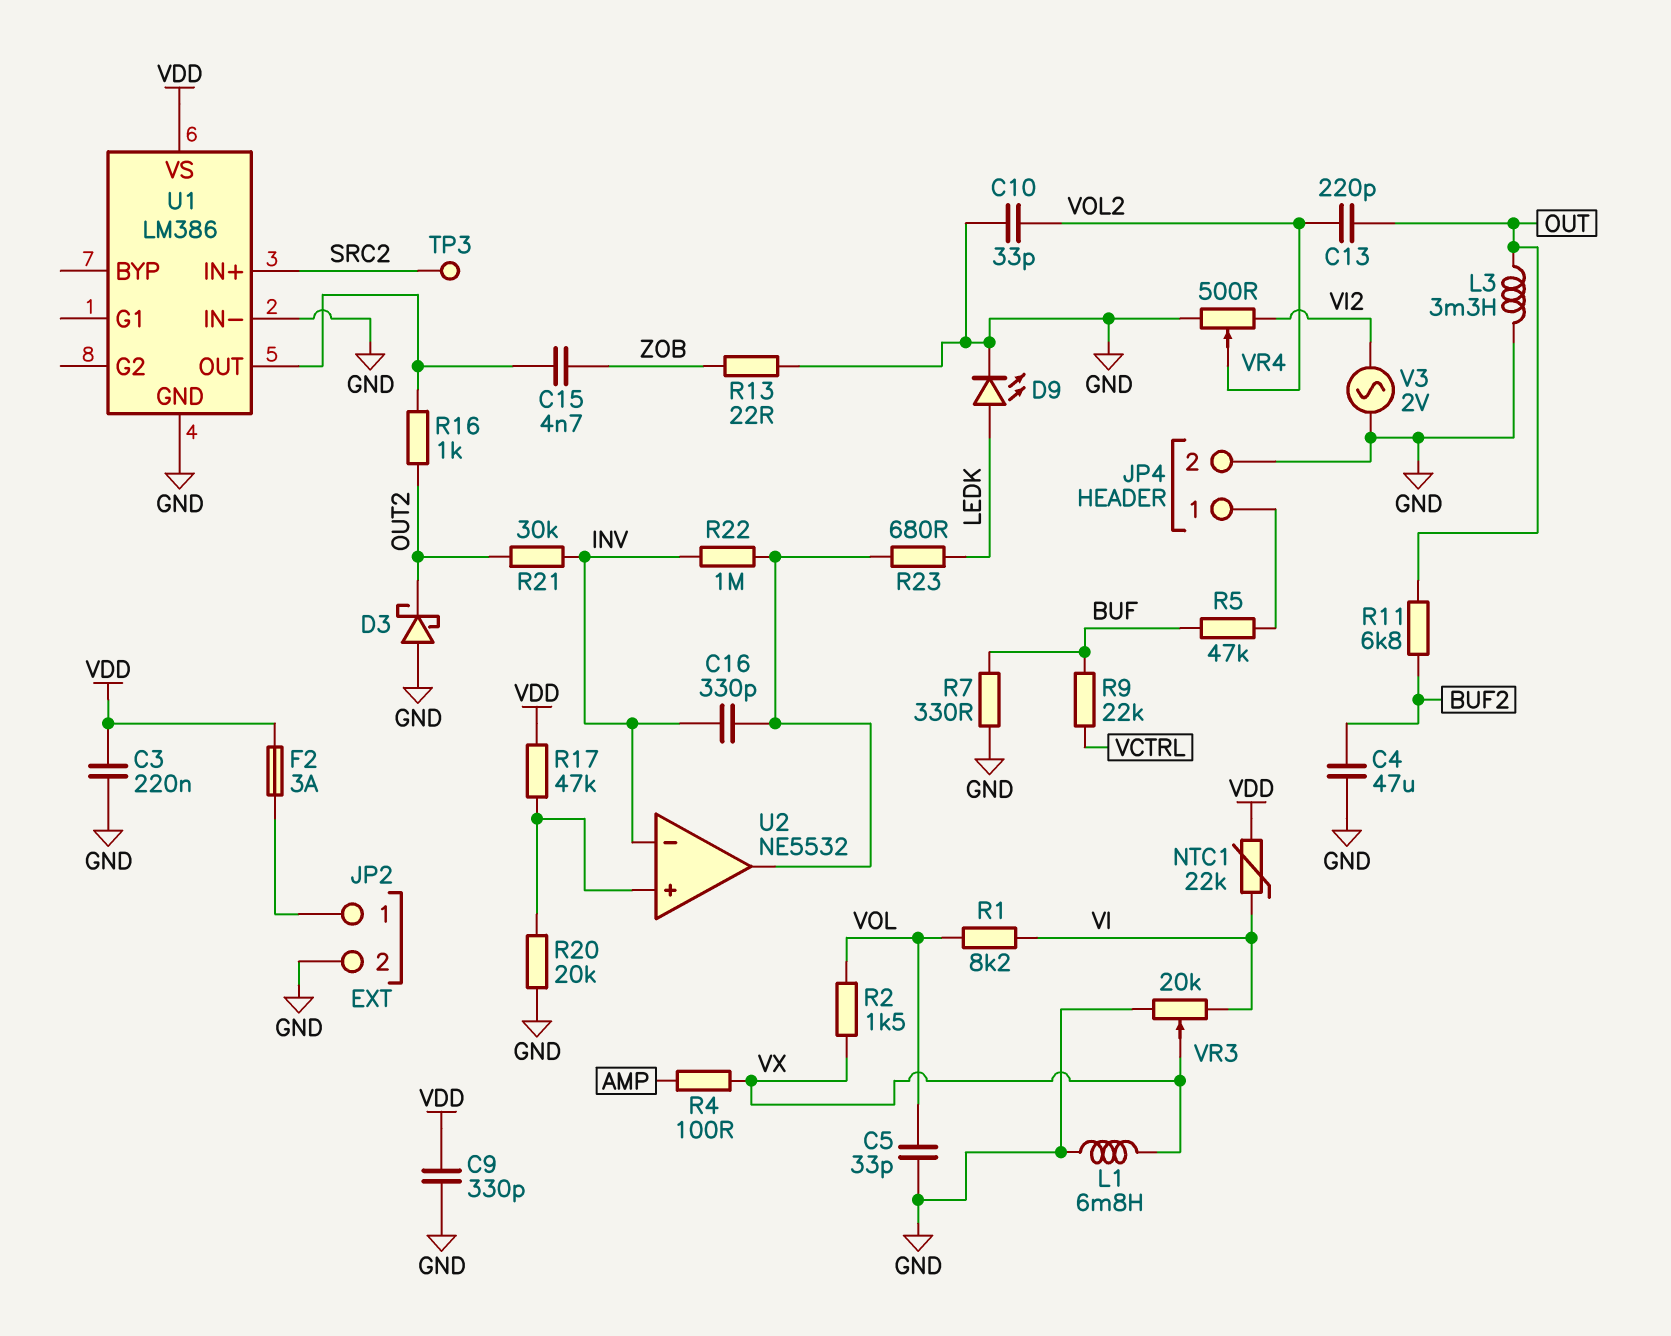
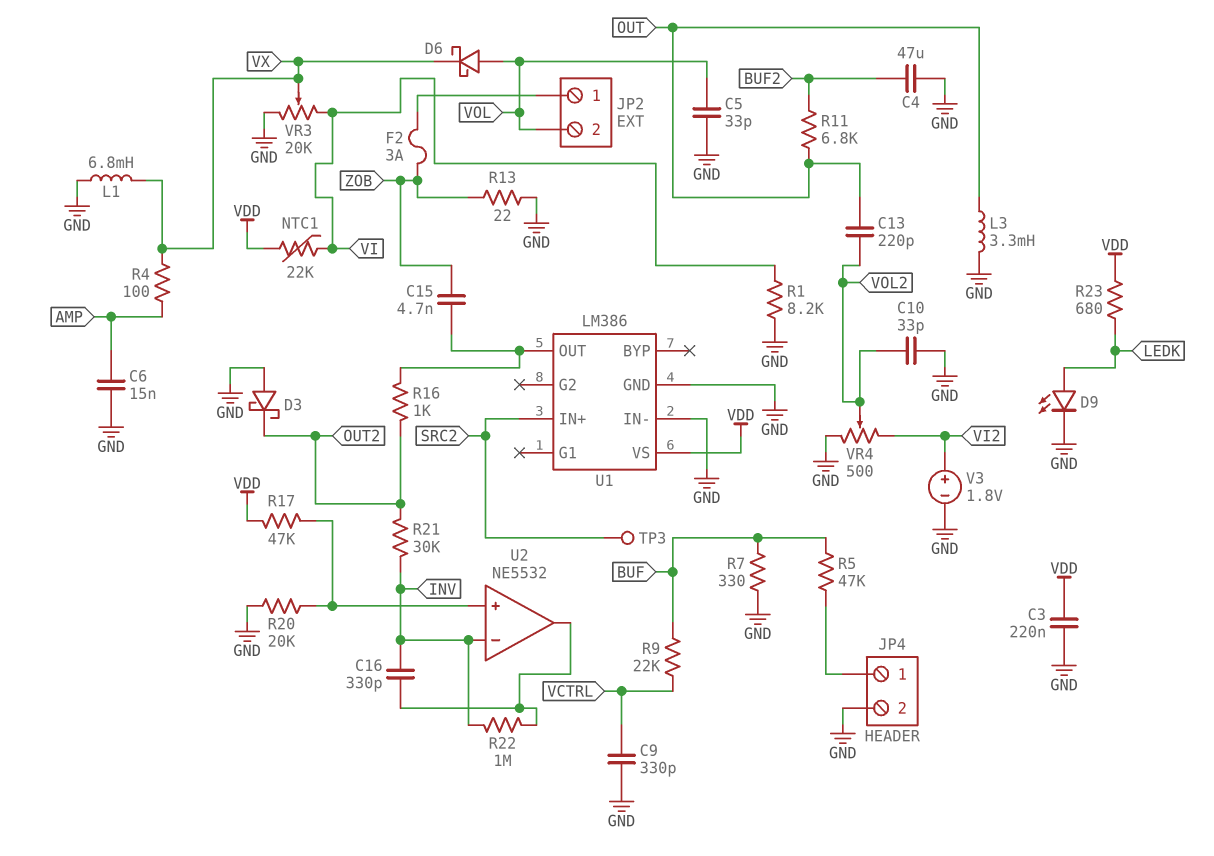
C6: none -> 15nF (AMP, GND)
C9: 330pF (GND, VDD) -> 330pF (GND, VCTRL)
D6: none -> schottky (A VOL, K VX)
F2: 3A (JP2/1, VDD) -> 3A (JP2/1, ZOB)
JP2 pin 2: GND -> VOL
R1: 8.2k (VI, VOL) -> 8.2k (GND, VI)
R2: 1.5k (VOL, VX) -> none
R23: 680 (LEDK, U2/out) -> 680 (LEDK, VDD)
V3: AC 2V (GND, VI2) -> 1.8V (plus VI2, minus GND)

